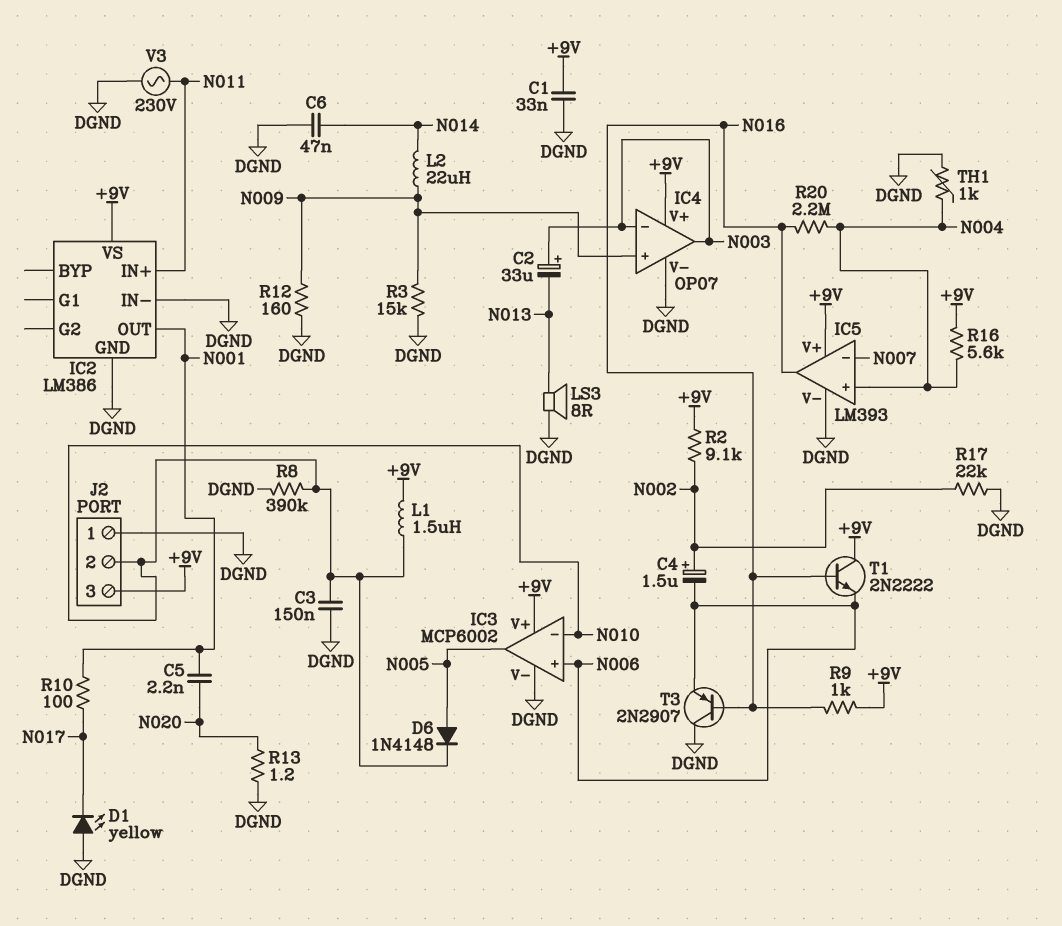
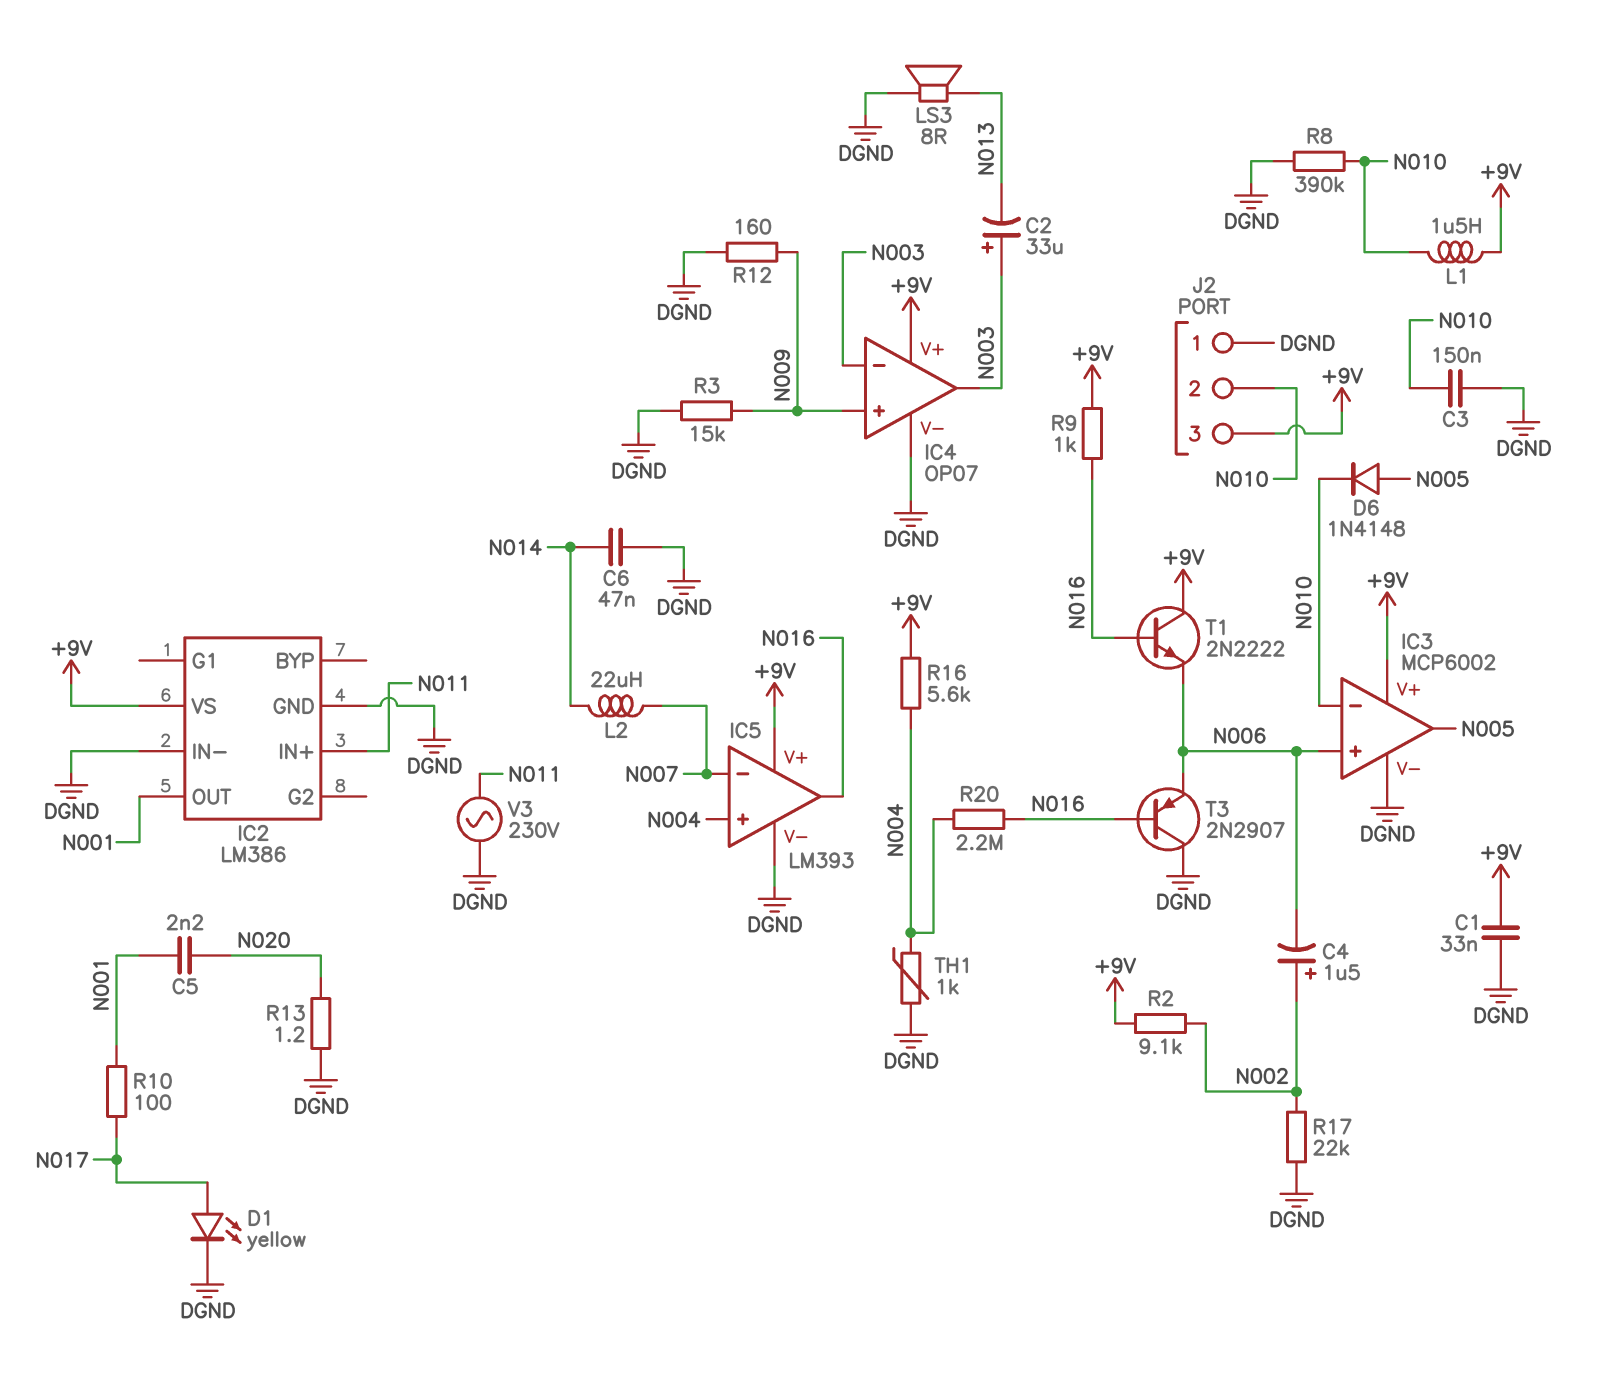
D1: LED yellow (A DGND, K N017) -> LED yellow (A N017, K DGND)
L2: 22uH (N009, N014) -> 22uH (N007, N014)

